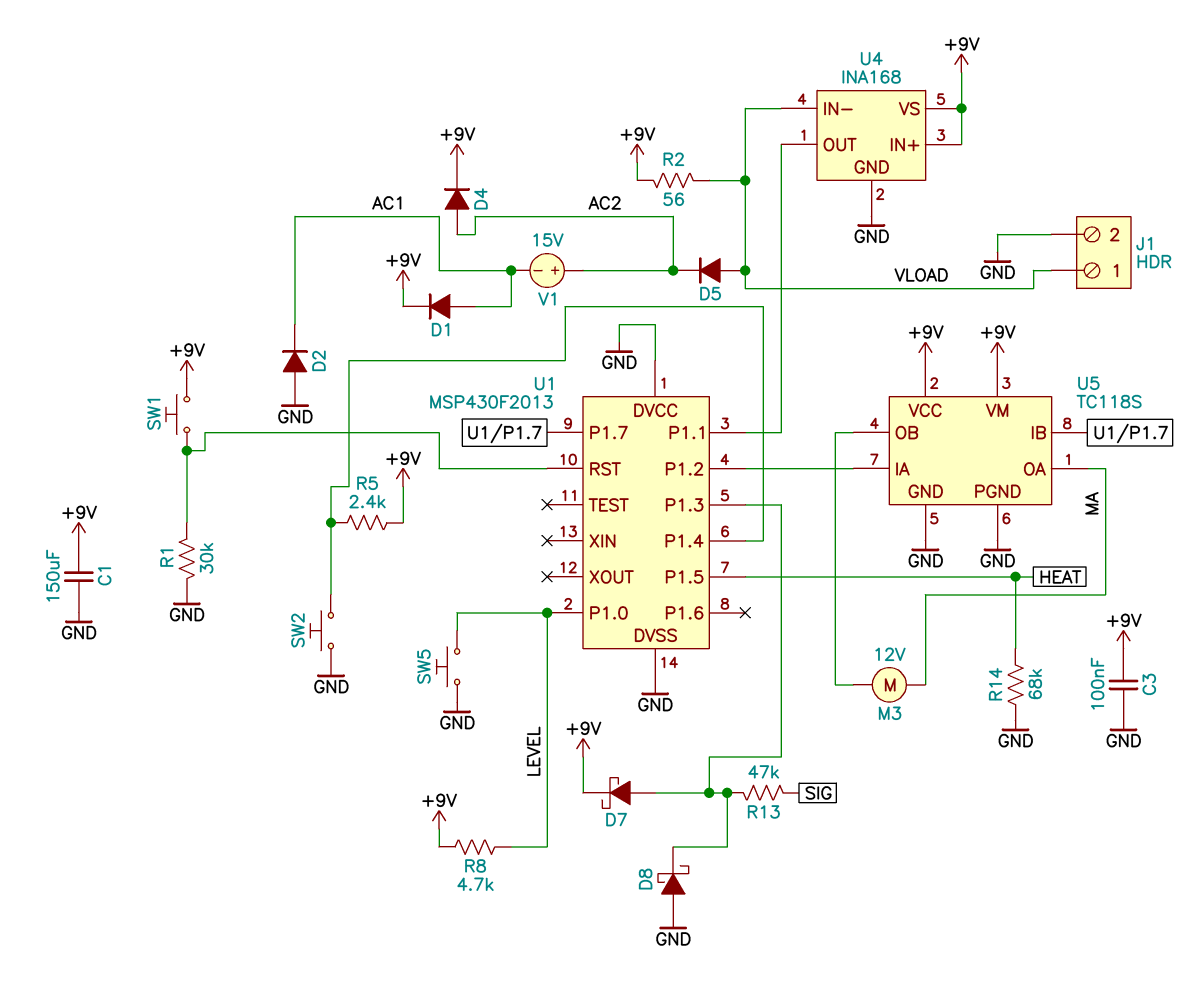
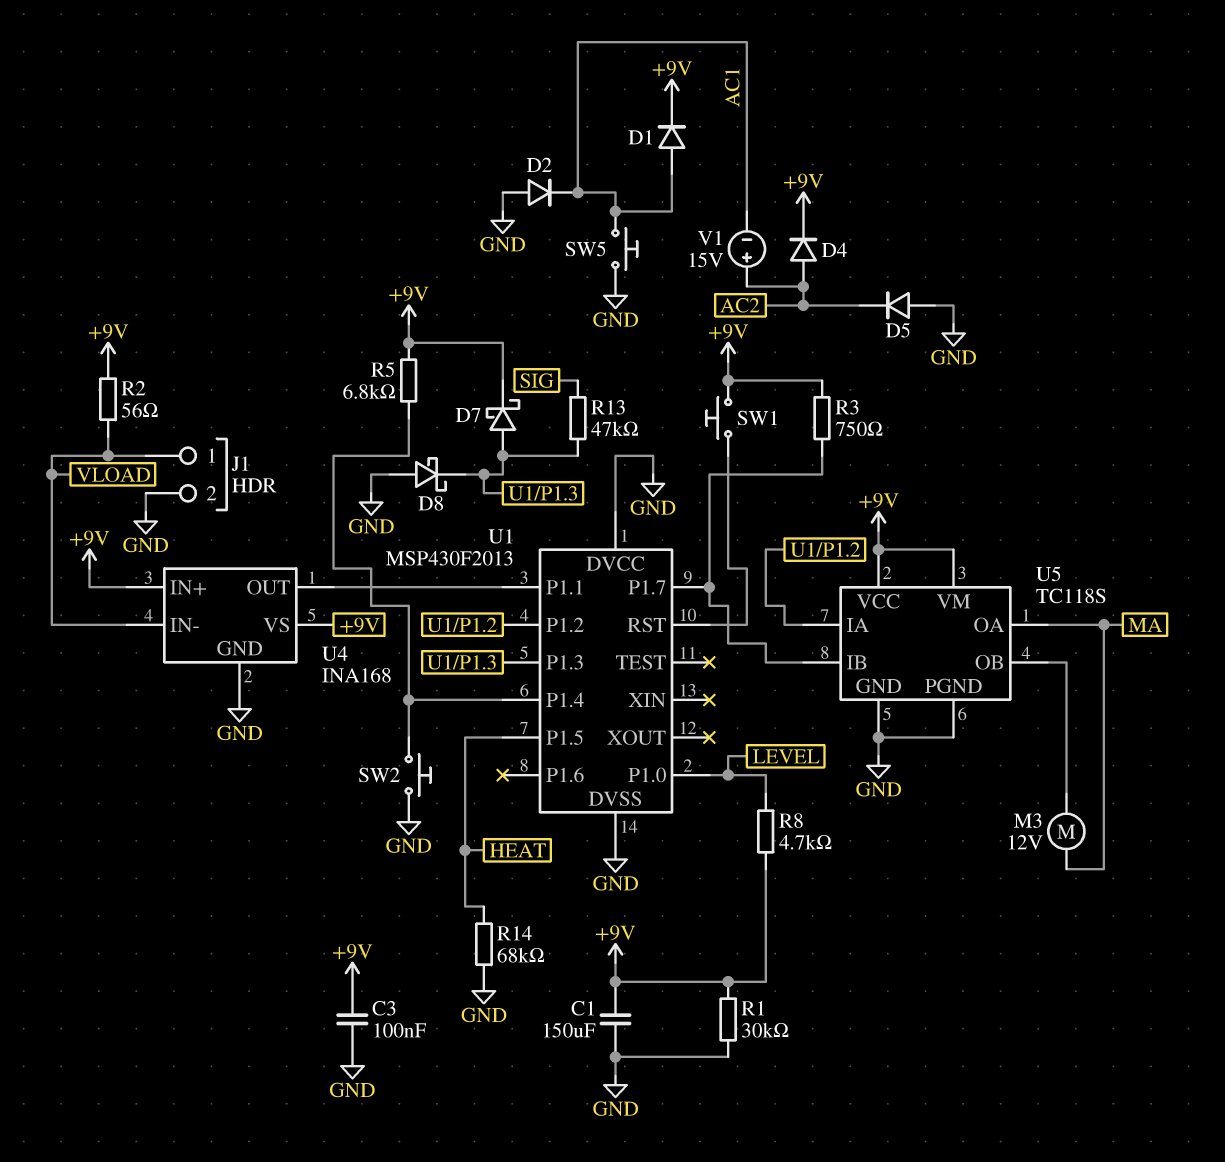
D5: diode (A VLOAD, K AC2) -> diode (A GND, K AC2)
R1: 30k (GND, U1/RST) -> 30k (+9V, GND)
R3: none -> 750 (+9V, U1/P1.7)
R5: 2.4k (+9V, U1/P1.4) -> 6.8k (+9V, U1/P1.4)
SW5: button (GND, LEVEL) -> button (AC1, GND)

